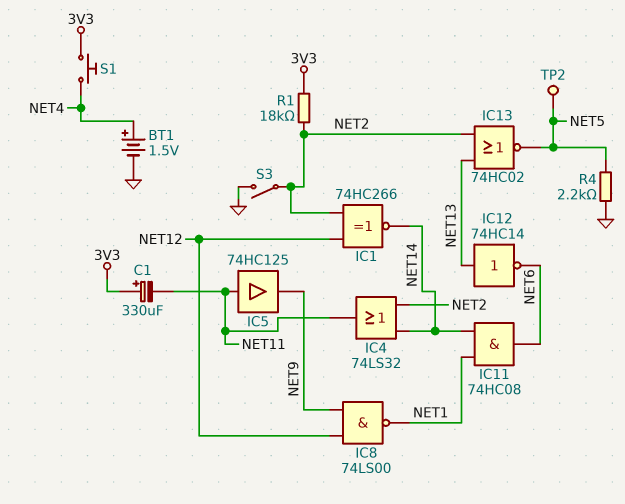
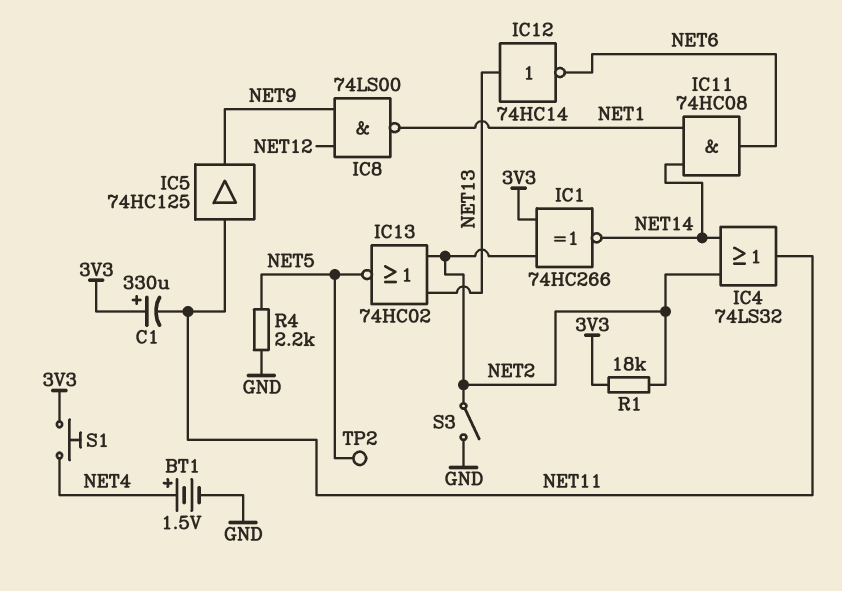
IC1: XNOR 74HC266 (in NET2, in NET12, out NET14) -> XNOR 74HC266 (in 3V3, in NET2, out NET14)

